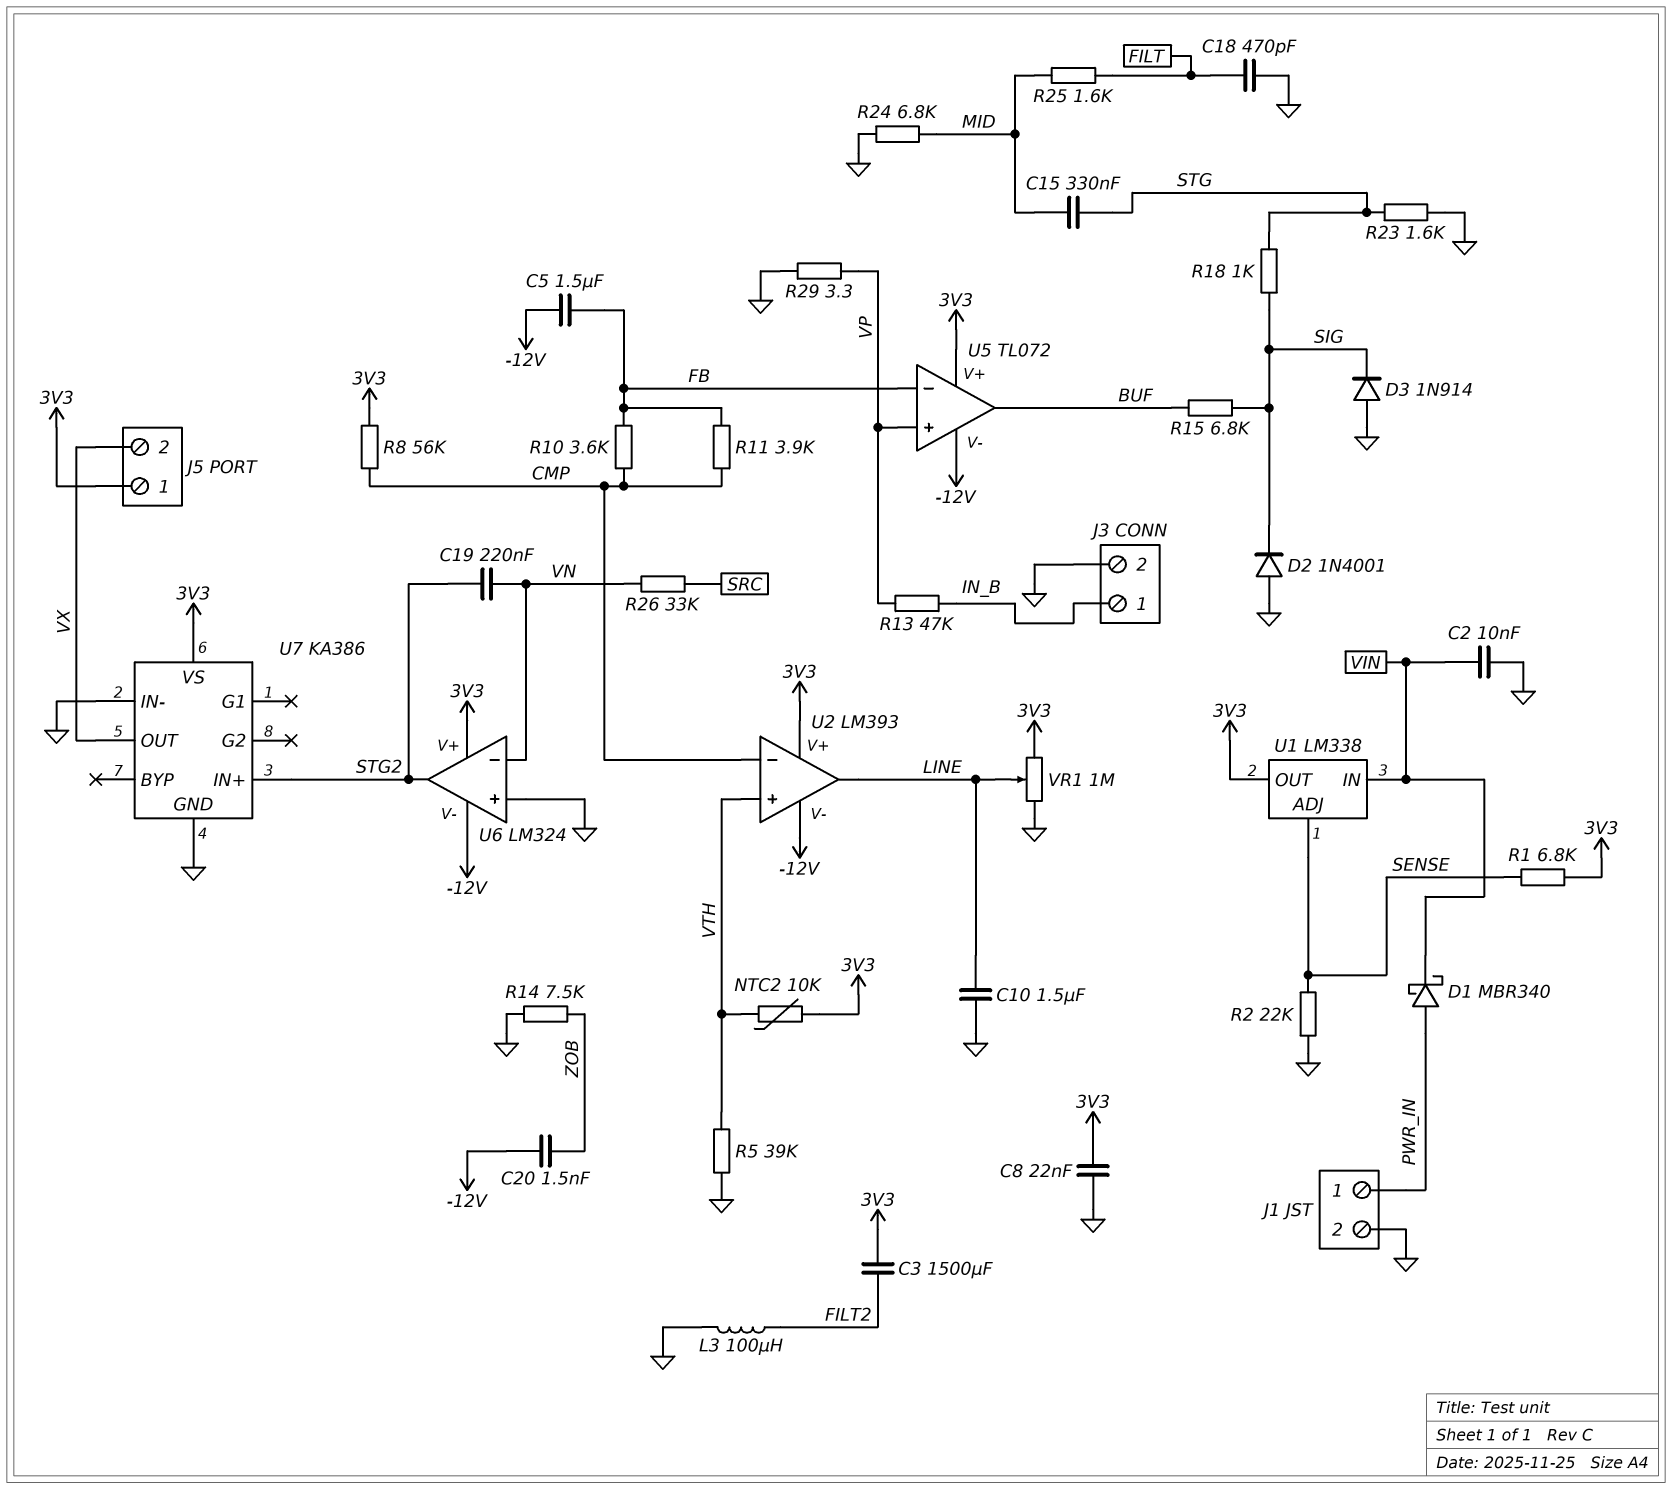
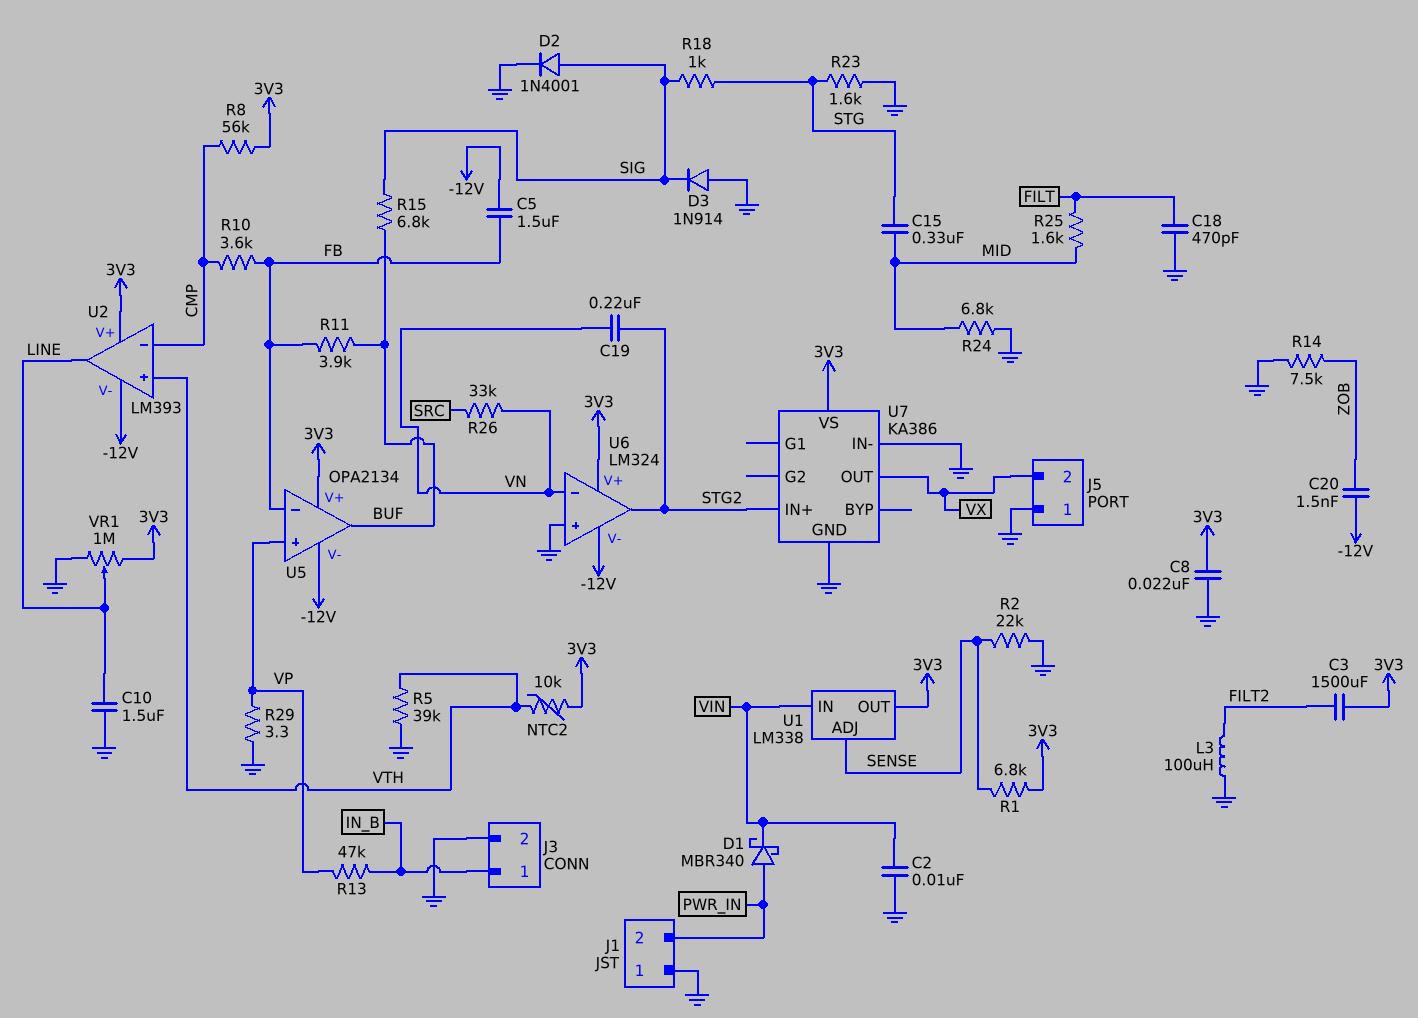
D2: diode 1N4001 (A GND, K SIG) -> diode 1N4001 (A SIG, K GND)
J1 pin 1: PWR_IN -> GND
J1 pin 2: GND -> PWR_IN
J5 pin 1: 3V3 -> GND
R11: 3.9k (CMP, FB) -> 3.9k (BUF, FB)
U5: TL072 -> OPA2134

